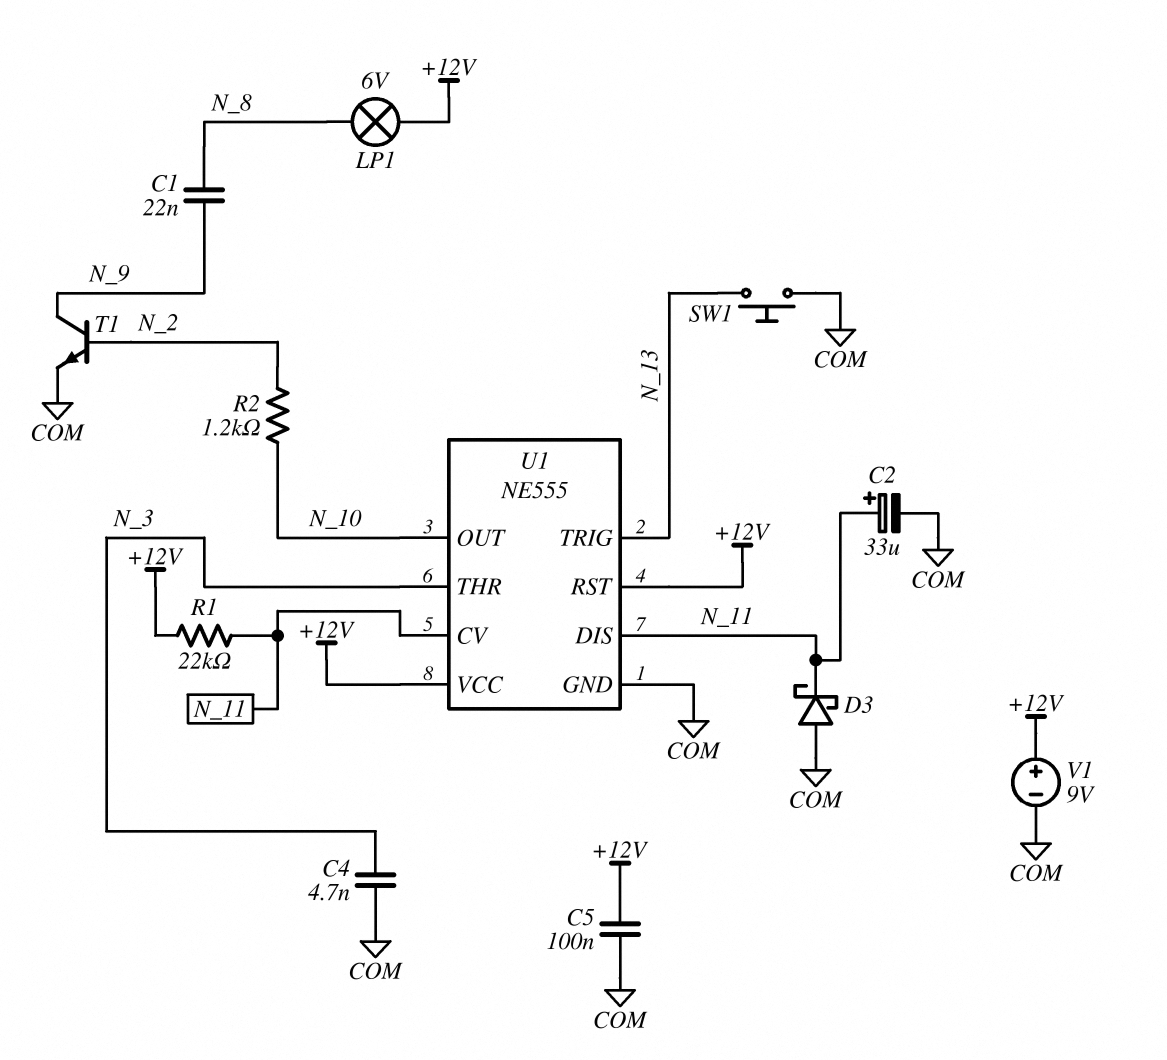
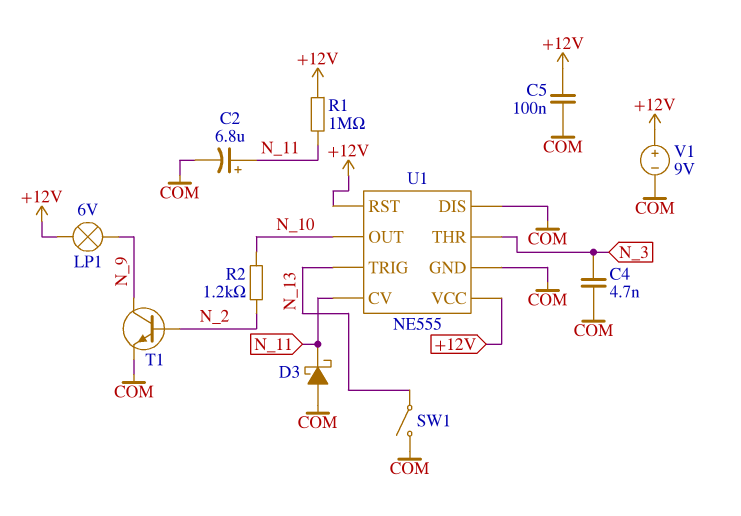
C1: 22nF (N_8, N_9) -> none
C2: 33uF (plus N_11, minus COM) -> 6.8uF (plus N_11, minus COM)
LP1: lamp 6V (+12V, N_8) -> lamp 6V (+12V, N_9)
R1: 22k (+12V, N_11) -> 1M (+12V, N_11)
SW1: button (COM, N_13) -> switch (COM, N_13)
U1 pin DIS: N_11 -> COM

